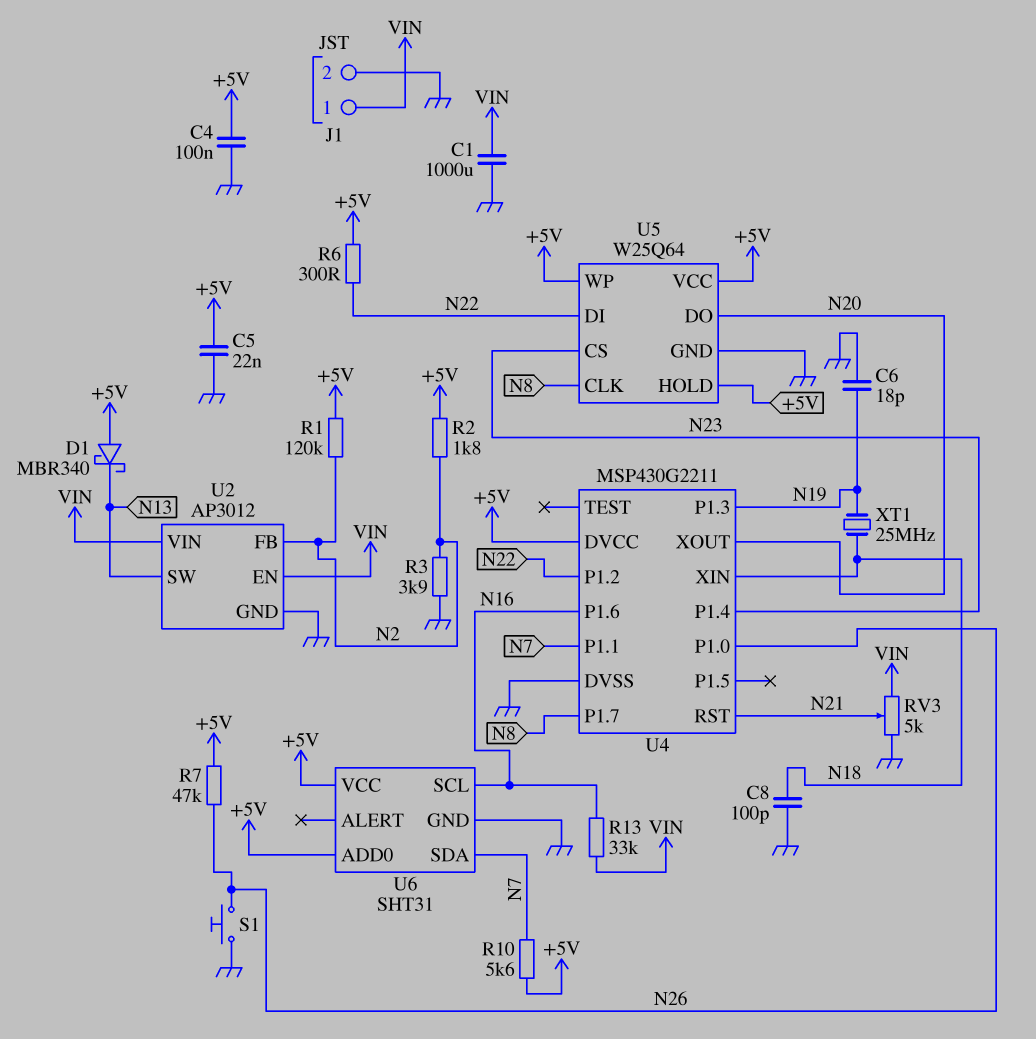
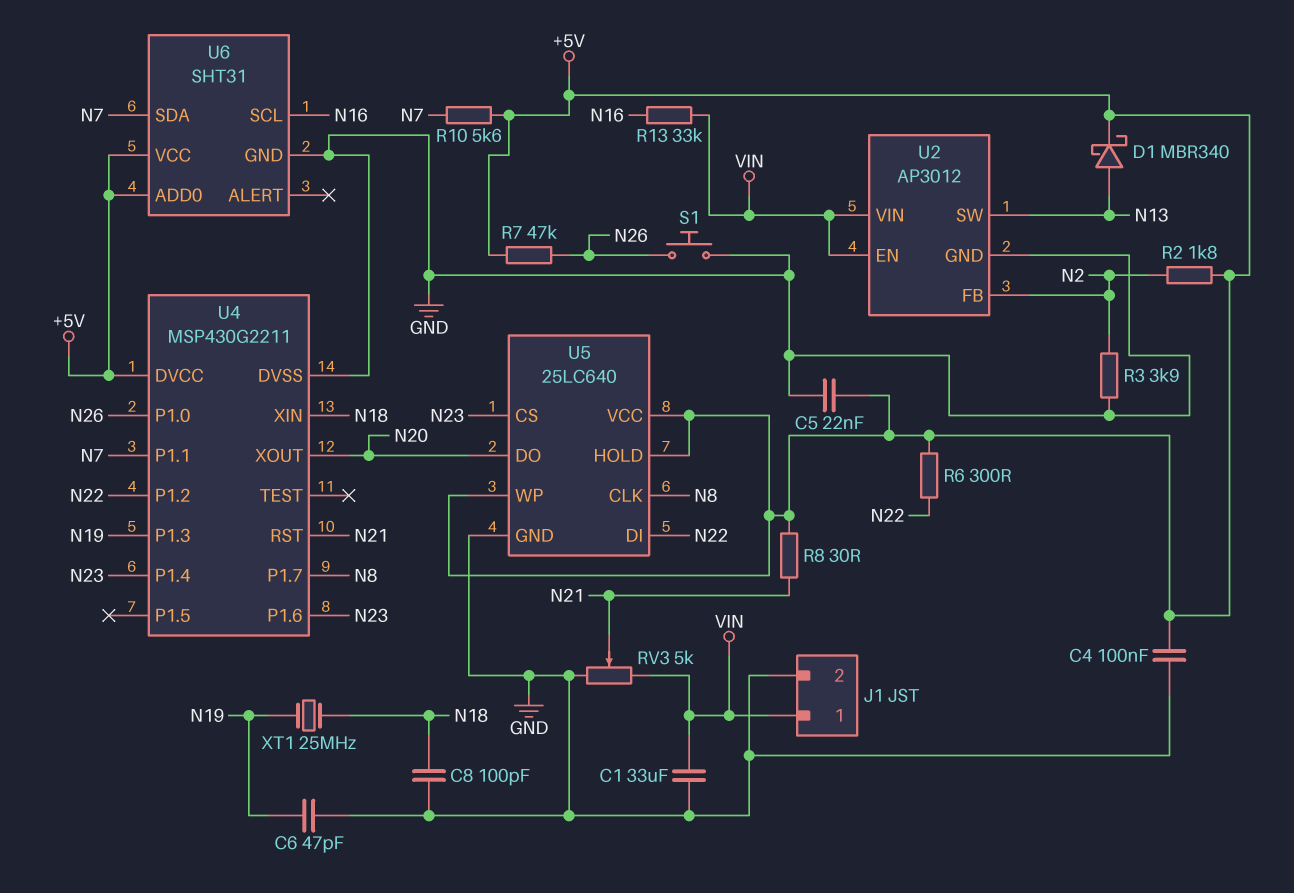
C1: 1000uF (GND, VIN) -> 33uF (GND, VIN)
C6: 18pF (GND, N19) -> 47pF (GND, N19)
D1: schottky MBR340 (A +5V, K N13) -> schottky MBR340 (A N13, K +5V)
R1: 120k (+5V, N2) -> none
R8: none -> 30 (+5V, N21)
U4 pin P1.6: N16 -> N23
U5: W25Q64 -> 25LC640

